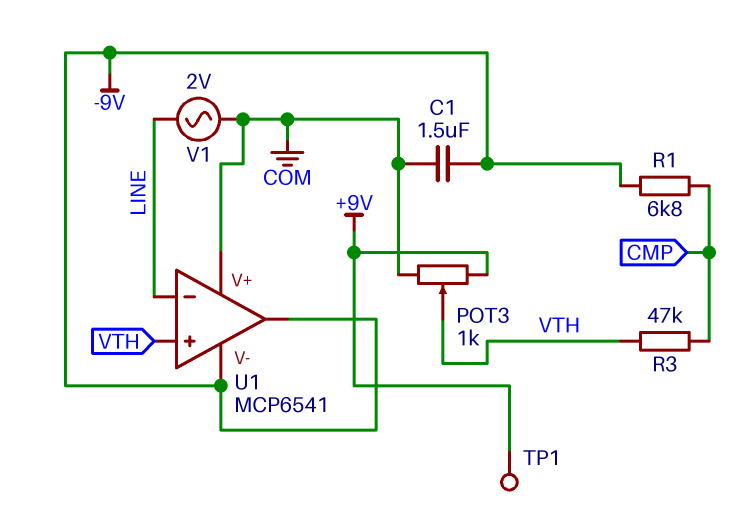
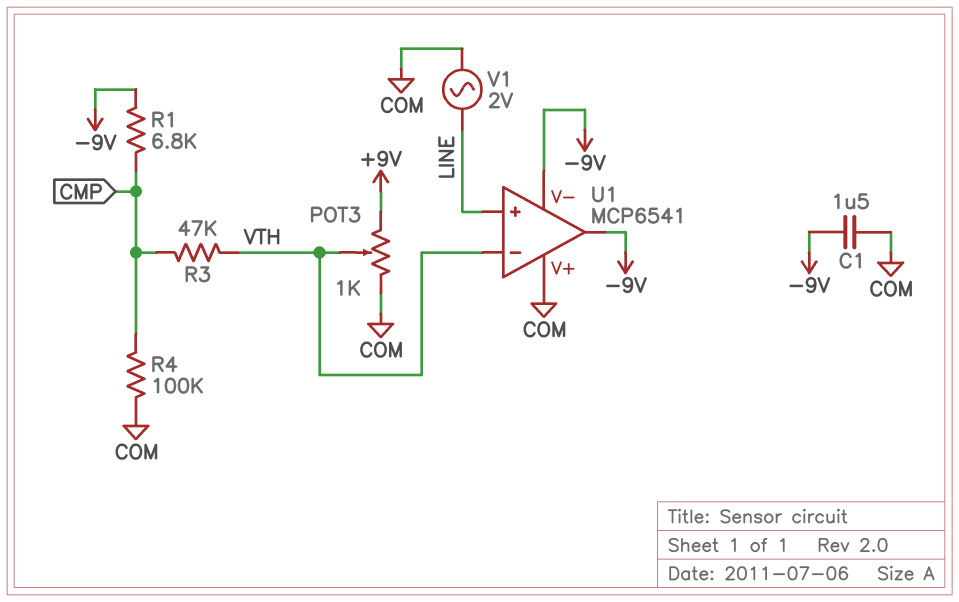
R4: none -> 100k (CMP, COM)
TP1: test point (+9V) -> none
U1 pin in+: VTH -> LINE
U1 pin in-: LINE -> VTH

